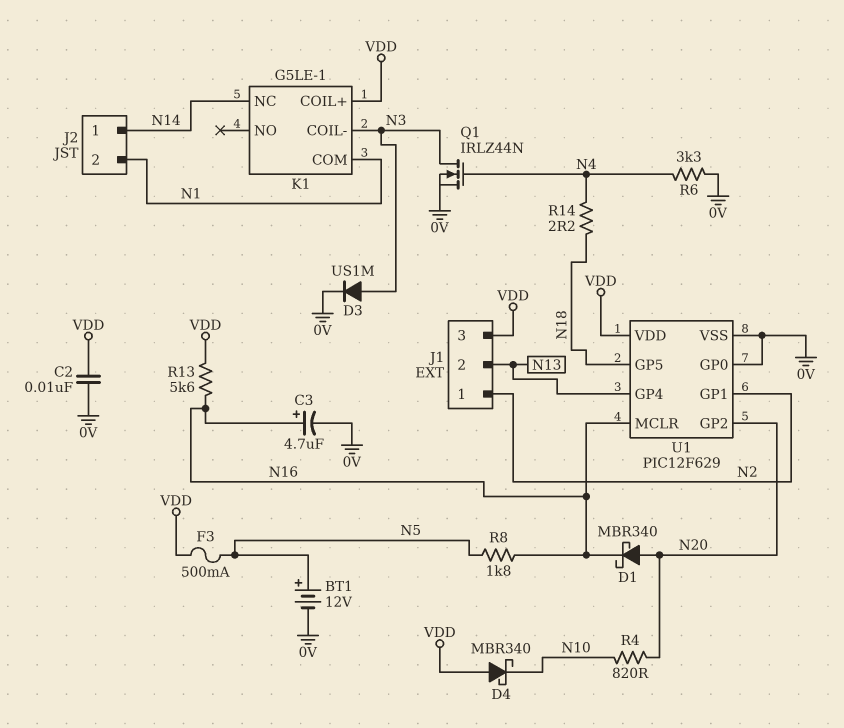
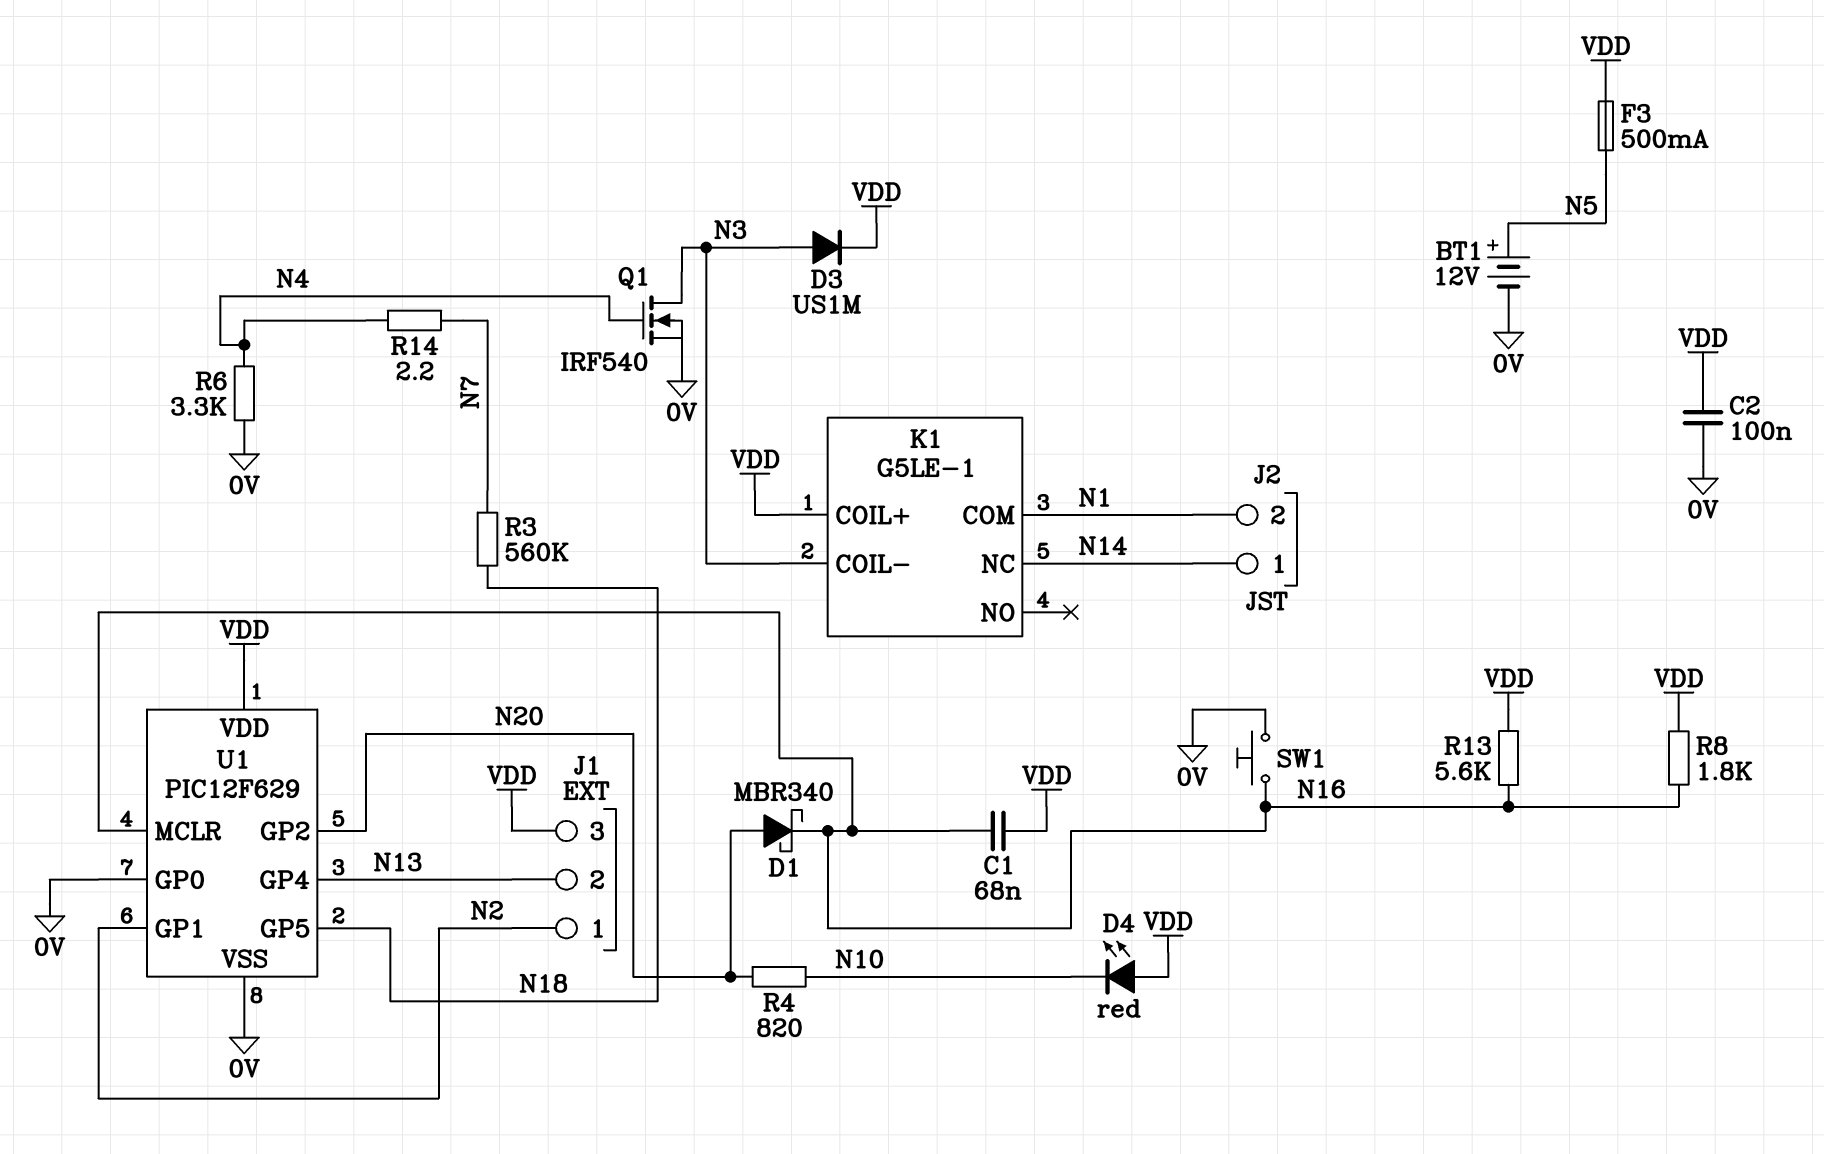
C1: none -> 68nF (N16, VDD)
C2: 10nF (0V, VDD) -> 100nF (0V, VDD)
C3: 4.7uF (plus N16, minus 0V) -> none
D3: diode US1M (A N3, K 0V) -> diode US1M (A N3, K VDD)
D4: schottky MBR340 (A VDD, K N10) -> LED red (A VDD, K N10)
Q1: NMOS IRLZ44N (G N4, D N3, S 0V) -> NMOS IRF540 (G N4, D N3, S 0V)
R3: none -> 560k (N7, N18)
R8: 1.8k (N5, N16) -> 1.8k (N16, VDD)
R14: 2.2 (N4, N18) -> 2.2 (N4, N7)
SW1: none -> button (0V, N16)

